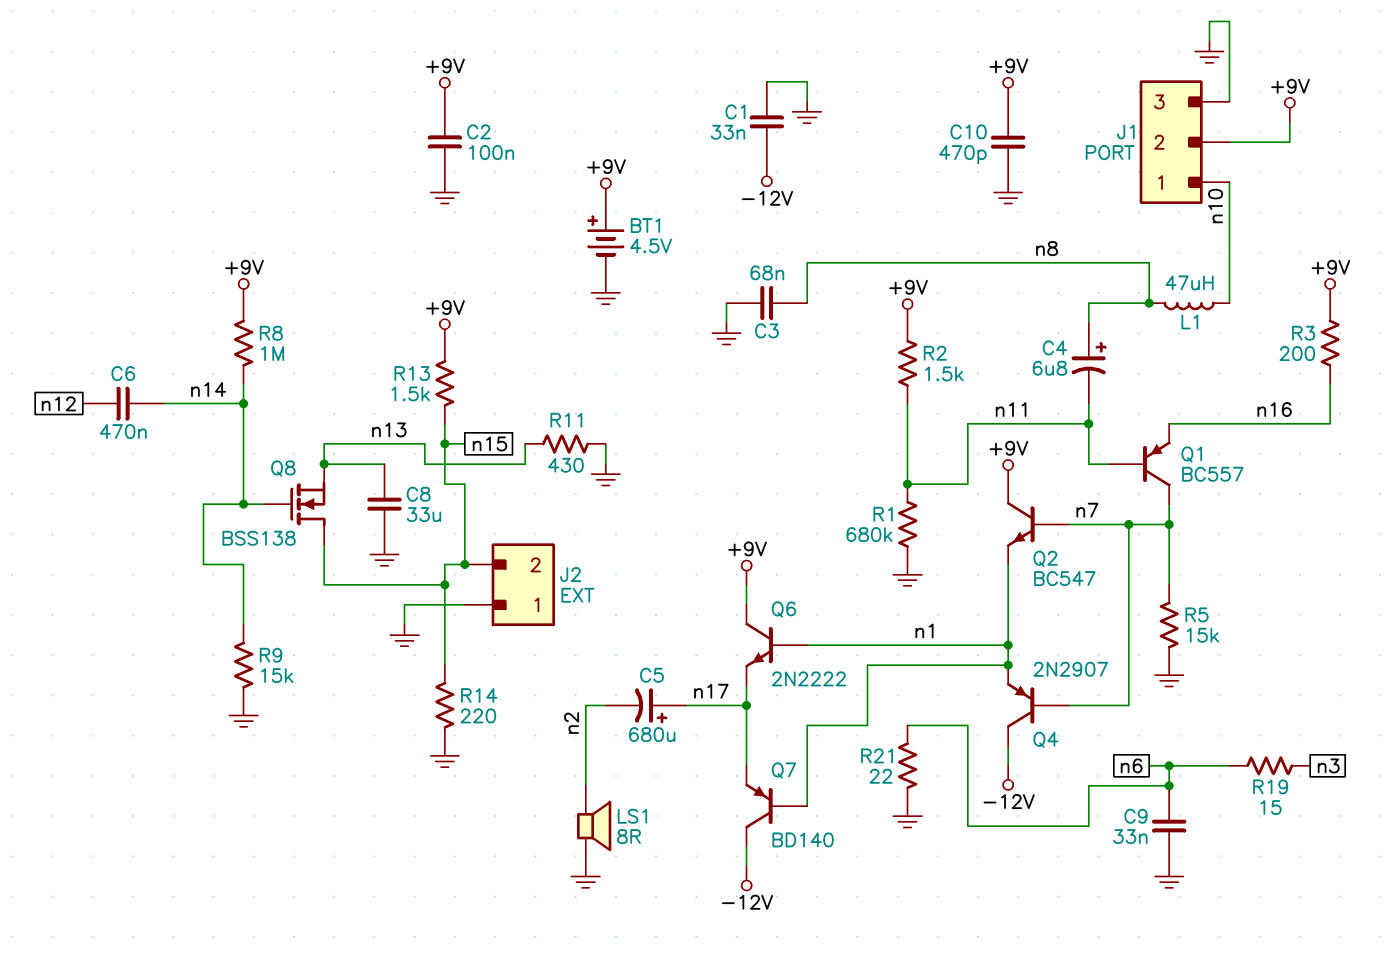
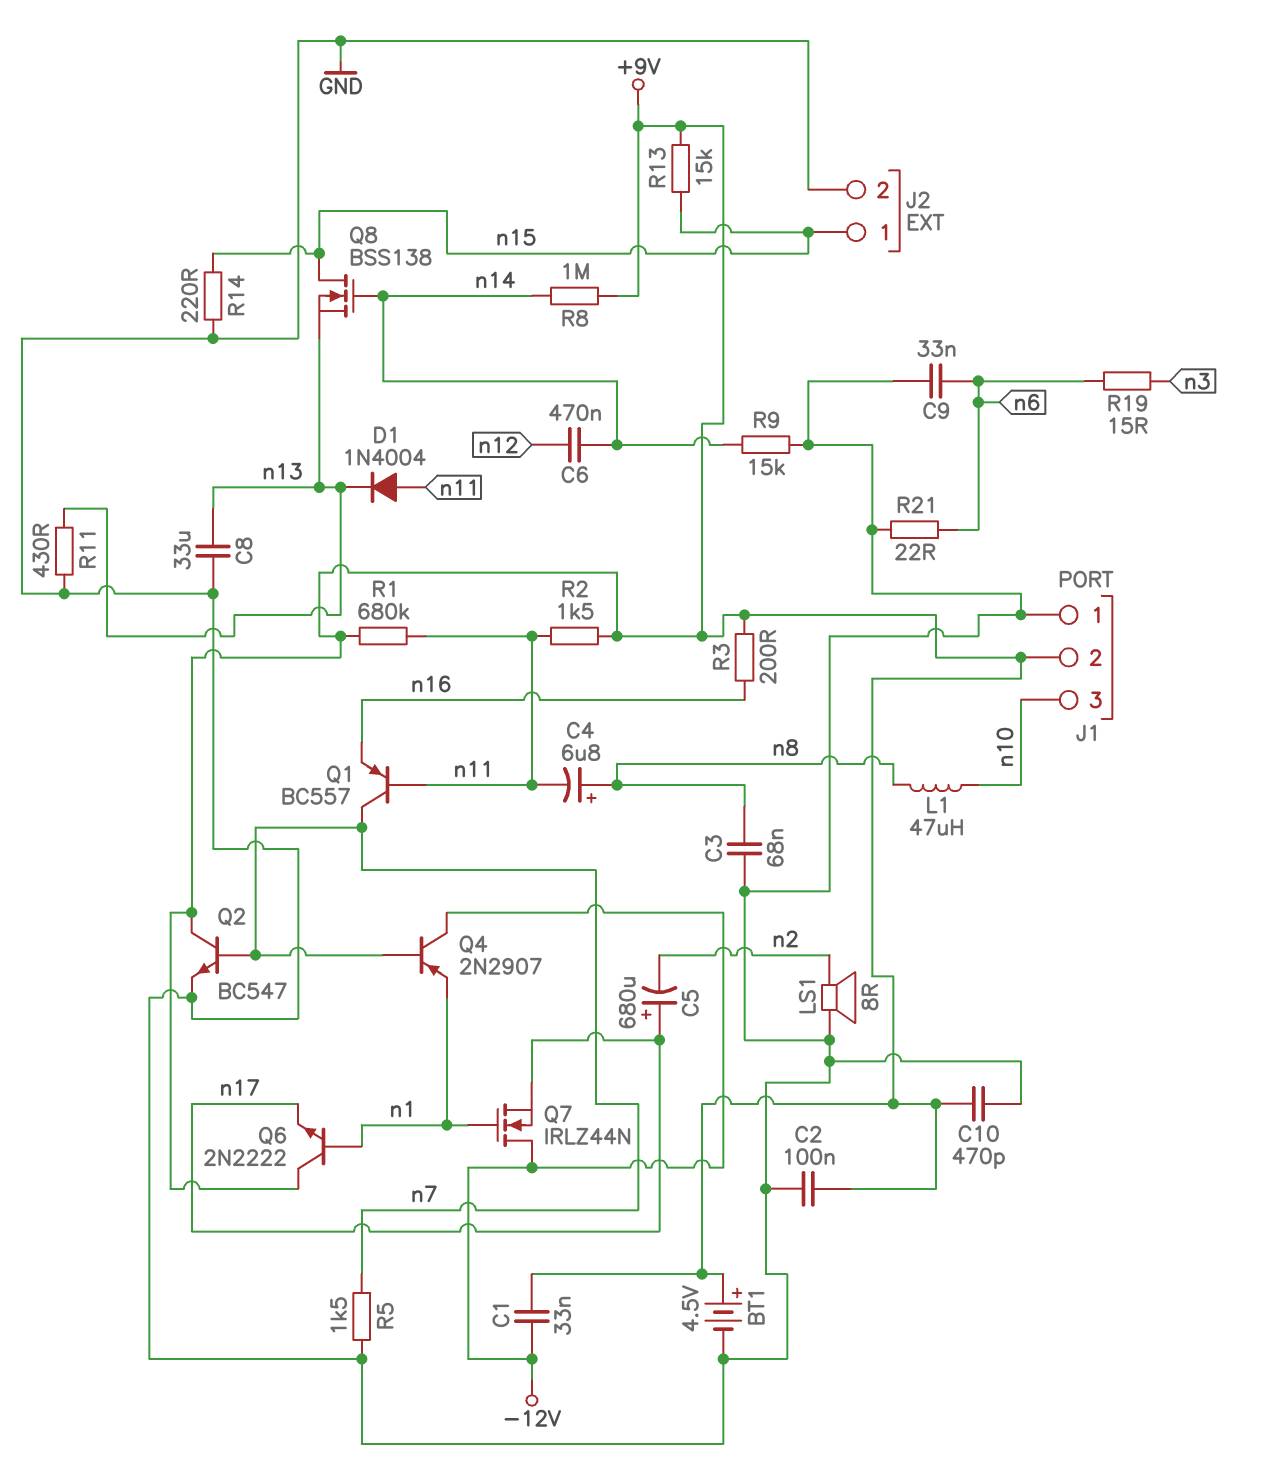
C1: 33nF (-12V, GND) -> 33nF (+9V, -12V)
D1: none -> diode 1N4004 (A n11, K n13)
J1 pin 1: n10 -> GND
J1 pin 3: GND -> n10
J2 pin 1: GND -> n15
J2 pin 2: n15 -> GND
Q2: NPN BC547 (B n7, C +9V, E n1) -> NPN BC547 (B n7, C +9V, E GND)
Q7: PNP BD140 (B n1, C -12V, E n17) -> NMOS IRLZ44N (G n1, D -12V, S n17)
R1: 680k (GND, n11) -> 680k (+9V, n11)
R5: 15k (GND, n7) -> 1.5k (GND, n7)
R13: 1.5k (+9V, n15) -> 15k (+9V, n15)

